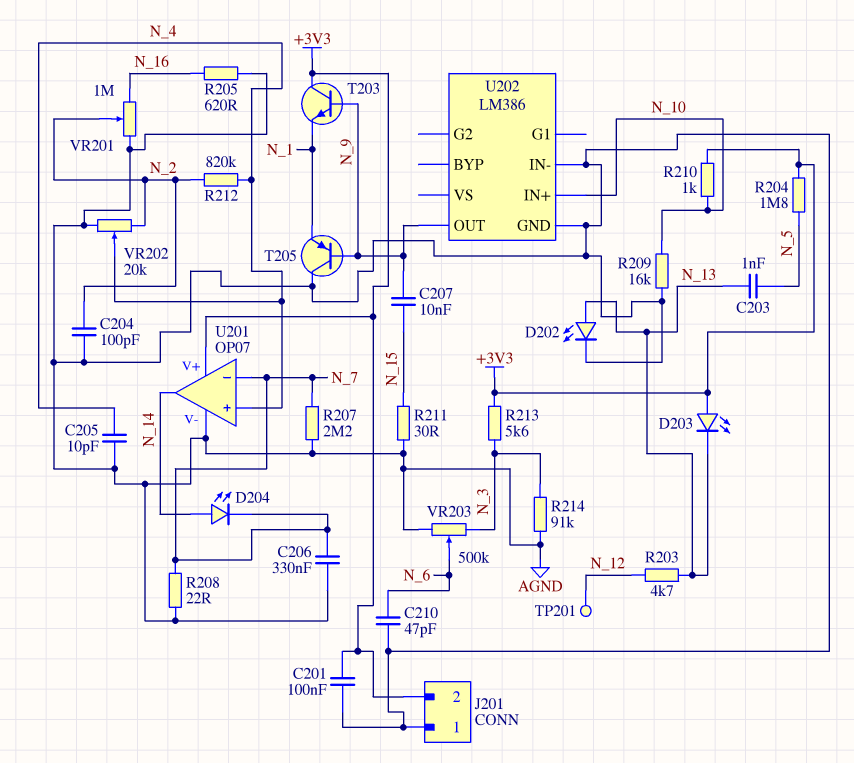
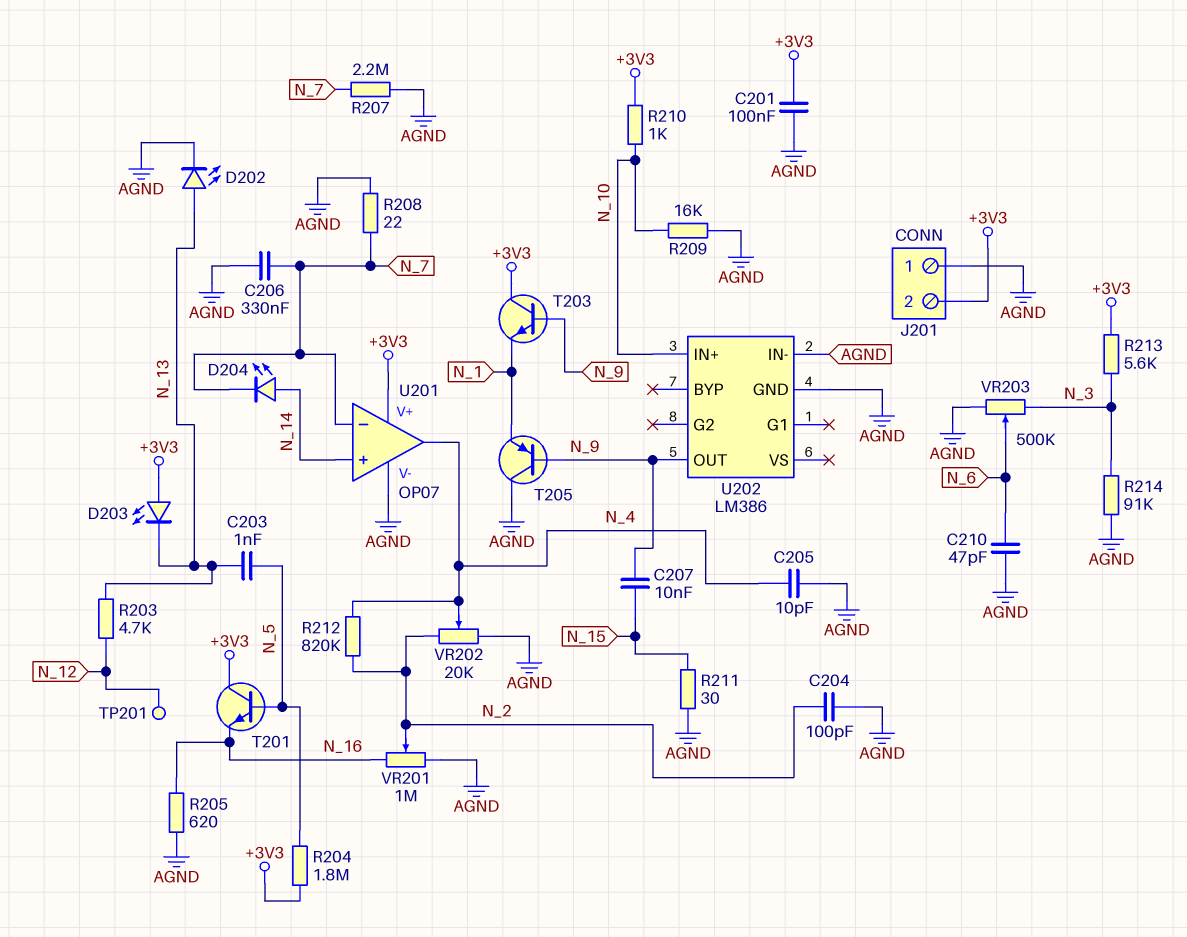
T201: none -> NPN (B N_5, C +3V3, E N_16)
U201 pin in+: N_4 -> N_14
U201 pin out: N_14 -> N_4

